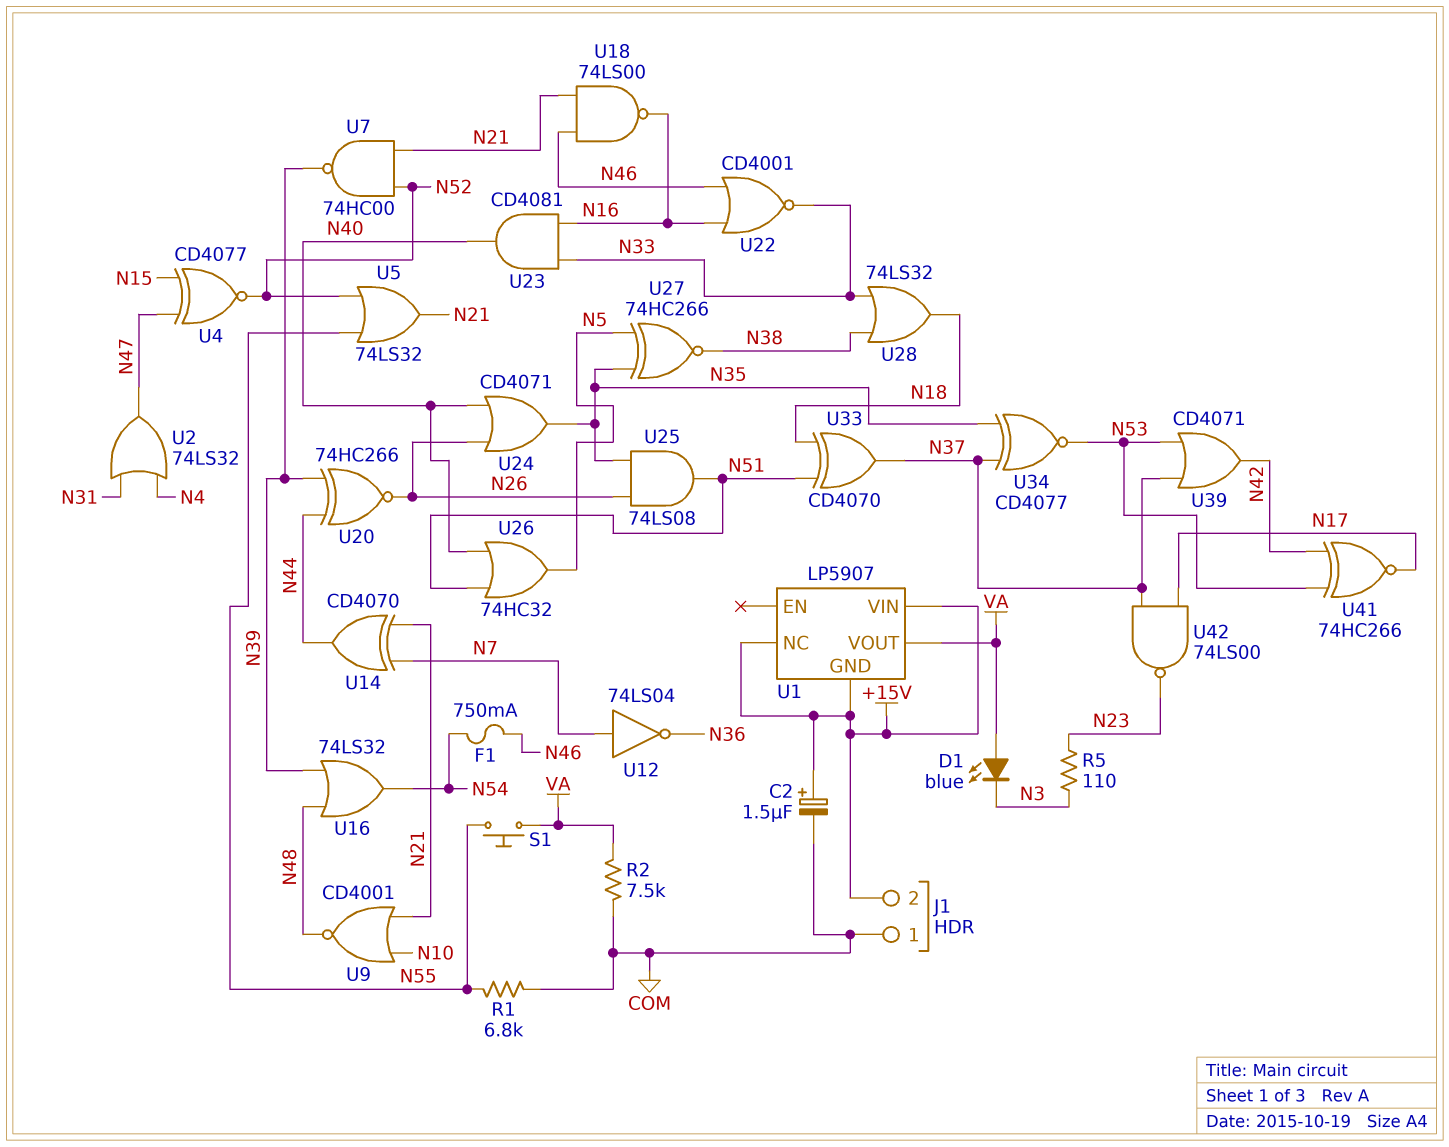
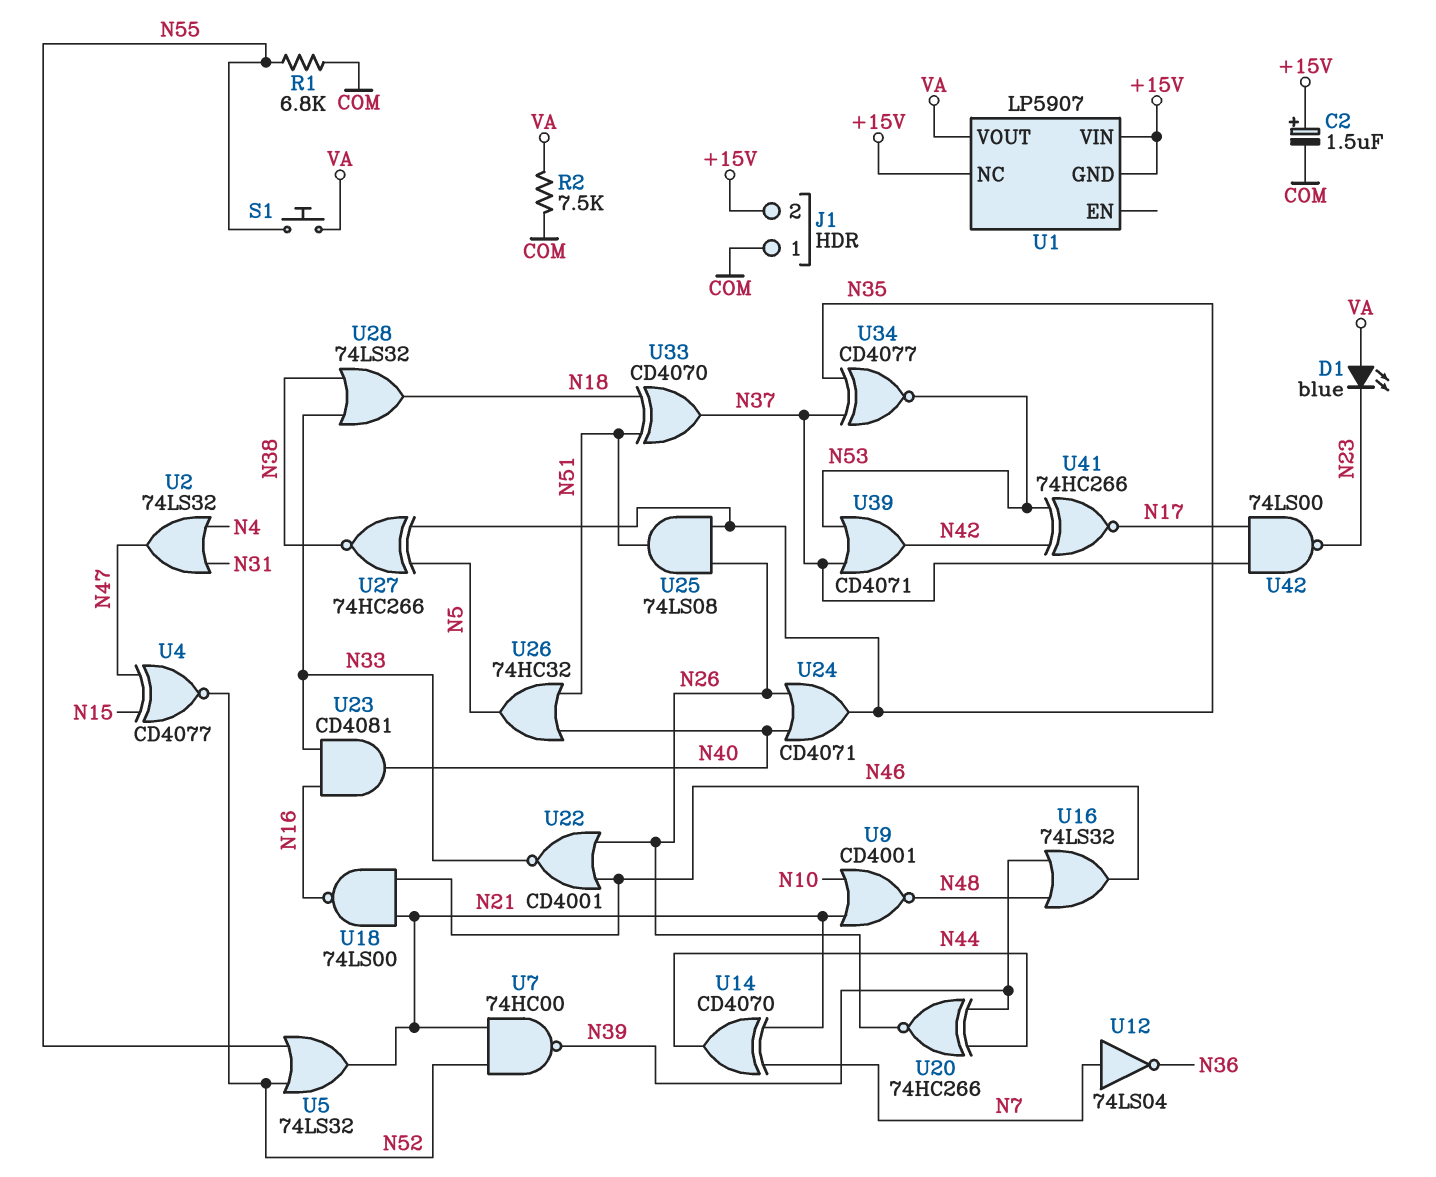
D1: LED blue (A VA, K N3) -> LED blue (A VA, K N23)
F1: 750mA (N46, N54) -> none
R5: 110 (N3, N23) -> none
U16: OR 74LS32 (in N39, in N48, out N54) -> OR 74LS32 (in N39, in N48, out N46)
U22: NOR CD4001 (in N16, in N46, out N33) -> NOR CD4001 (in N26, in N46, out N33)

